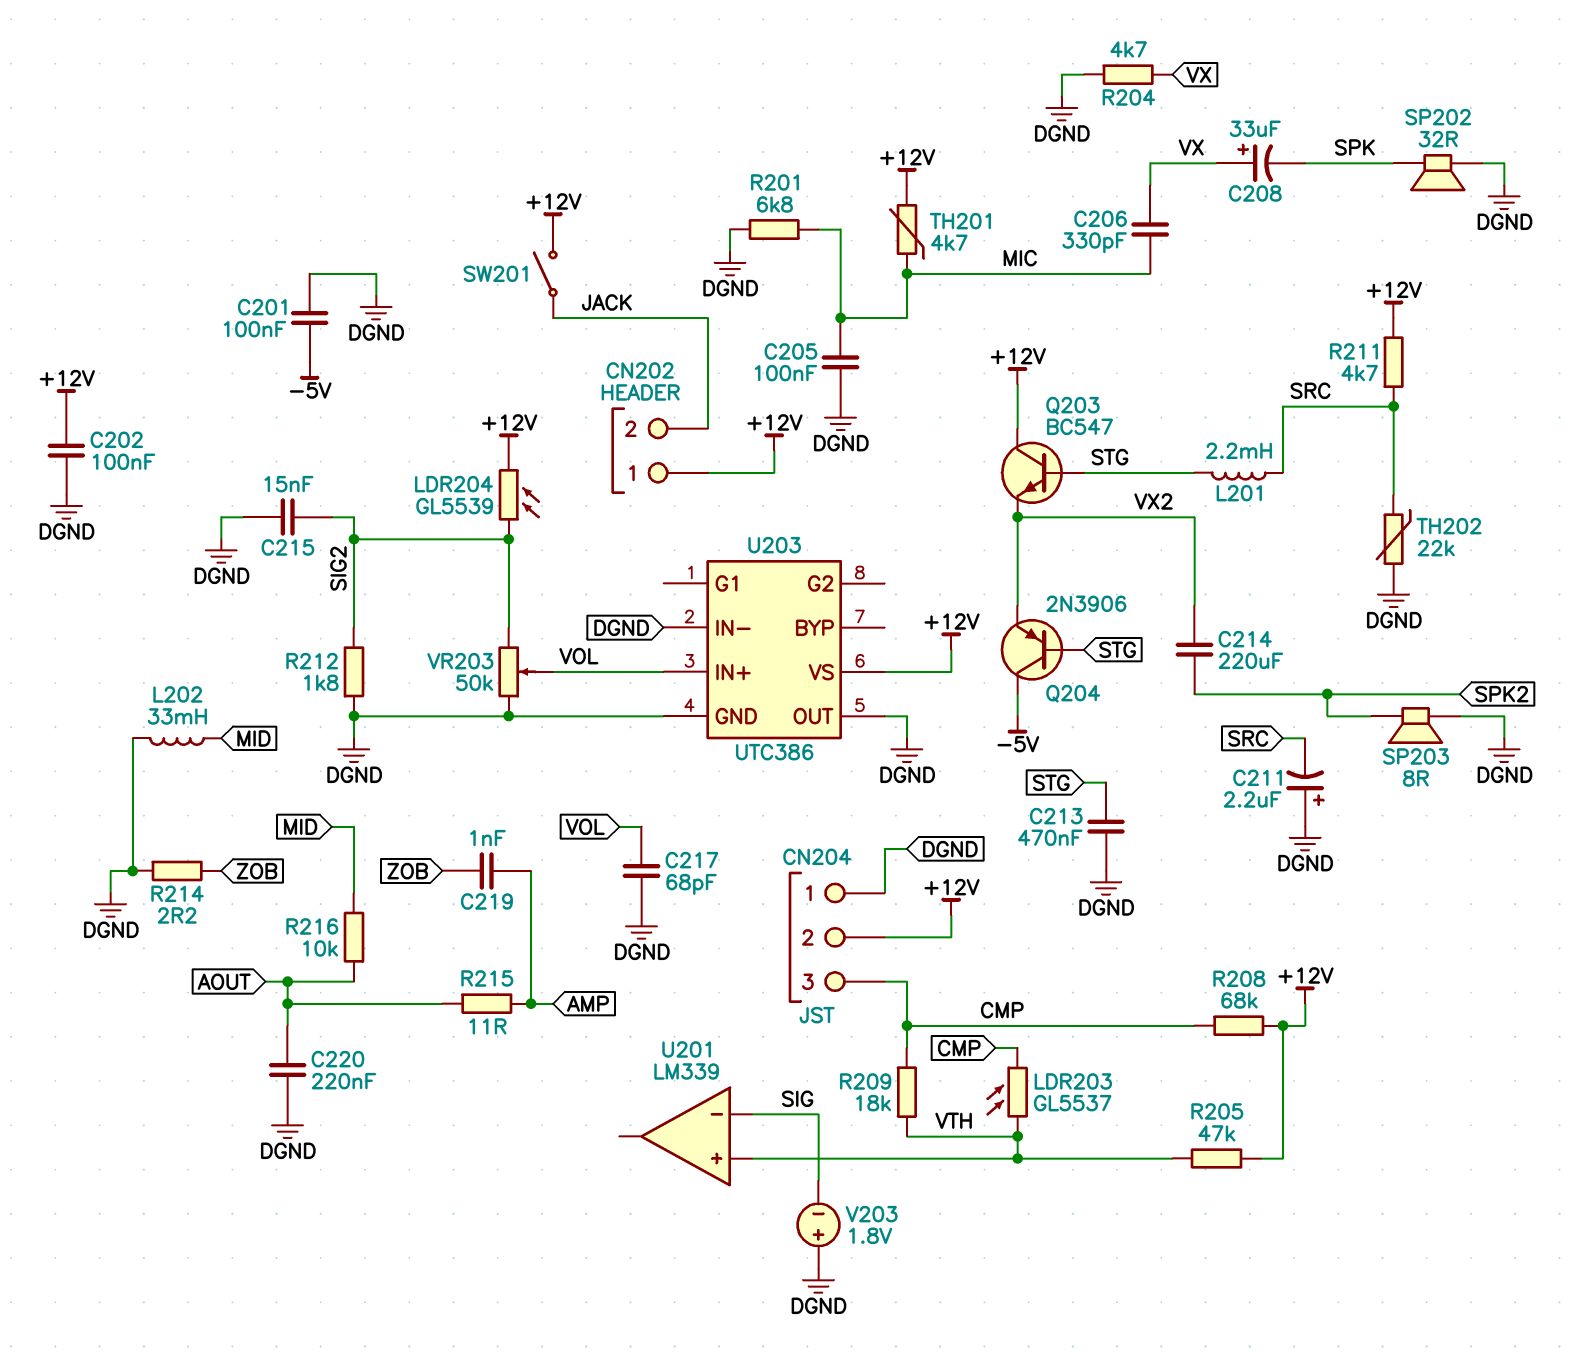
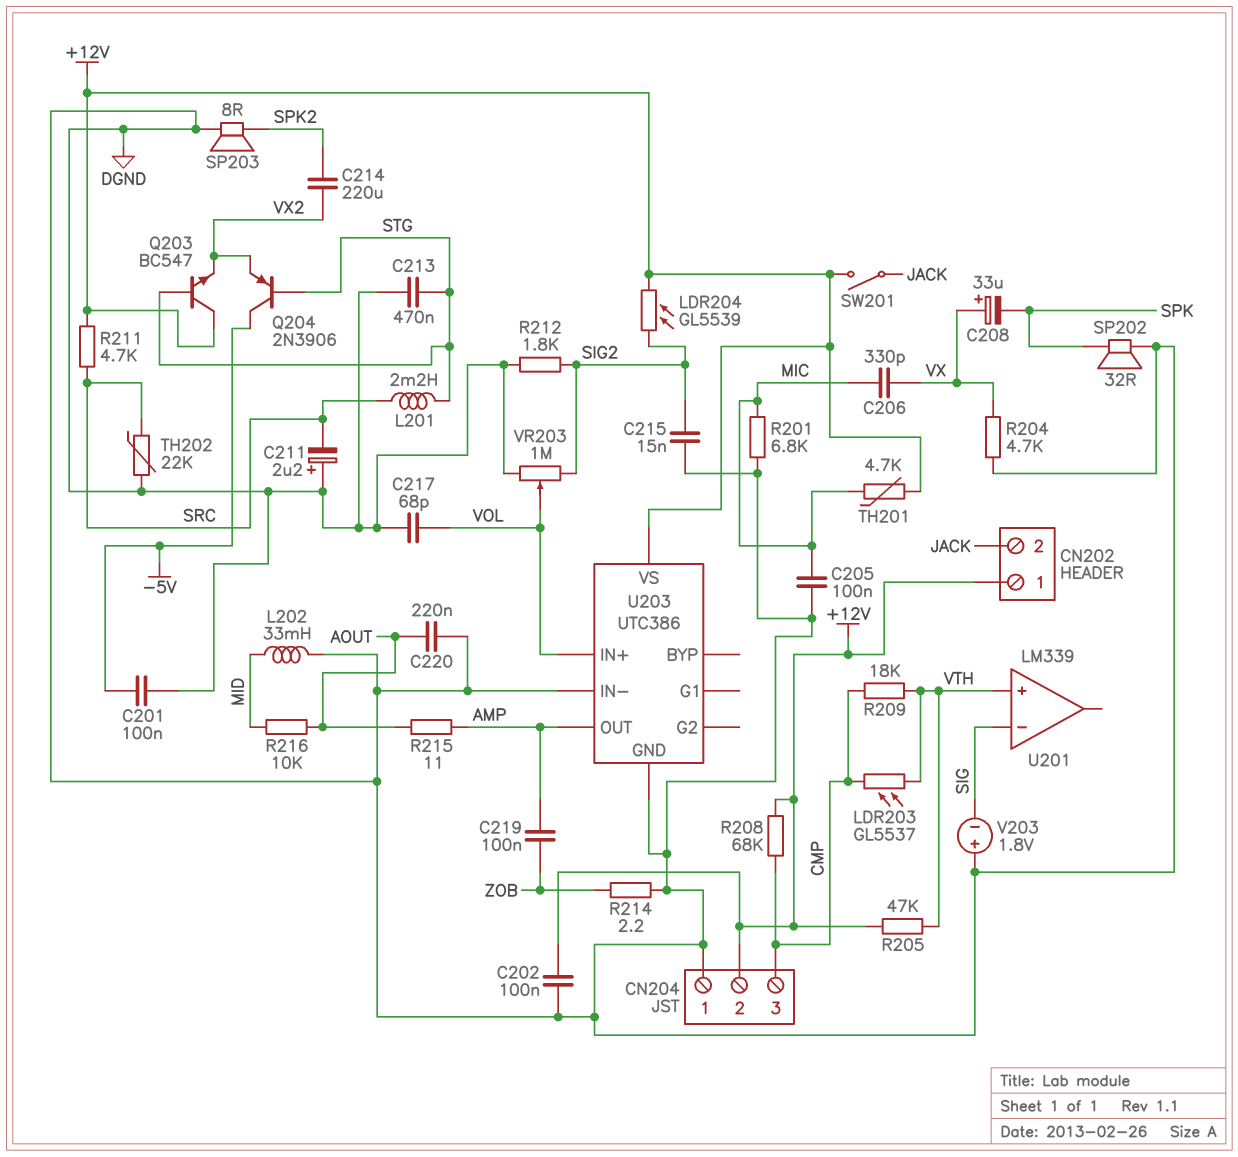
C219: 1nF (AMP, ZOB) -> 100nF (AMP, ZOB)
U203 pin OUT: DGND -> AMP
VR203: 50k (DGND, SIG2, wiper VOL) -> 1M (DGND, SIG2, wiper VOL)

